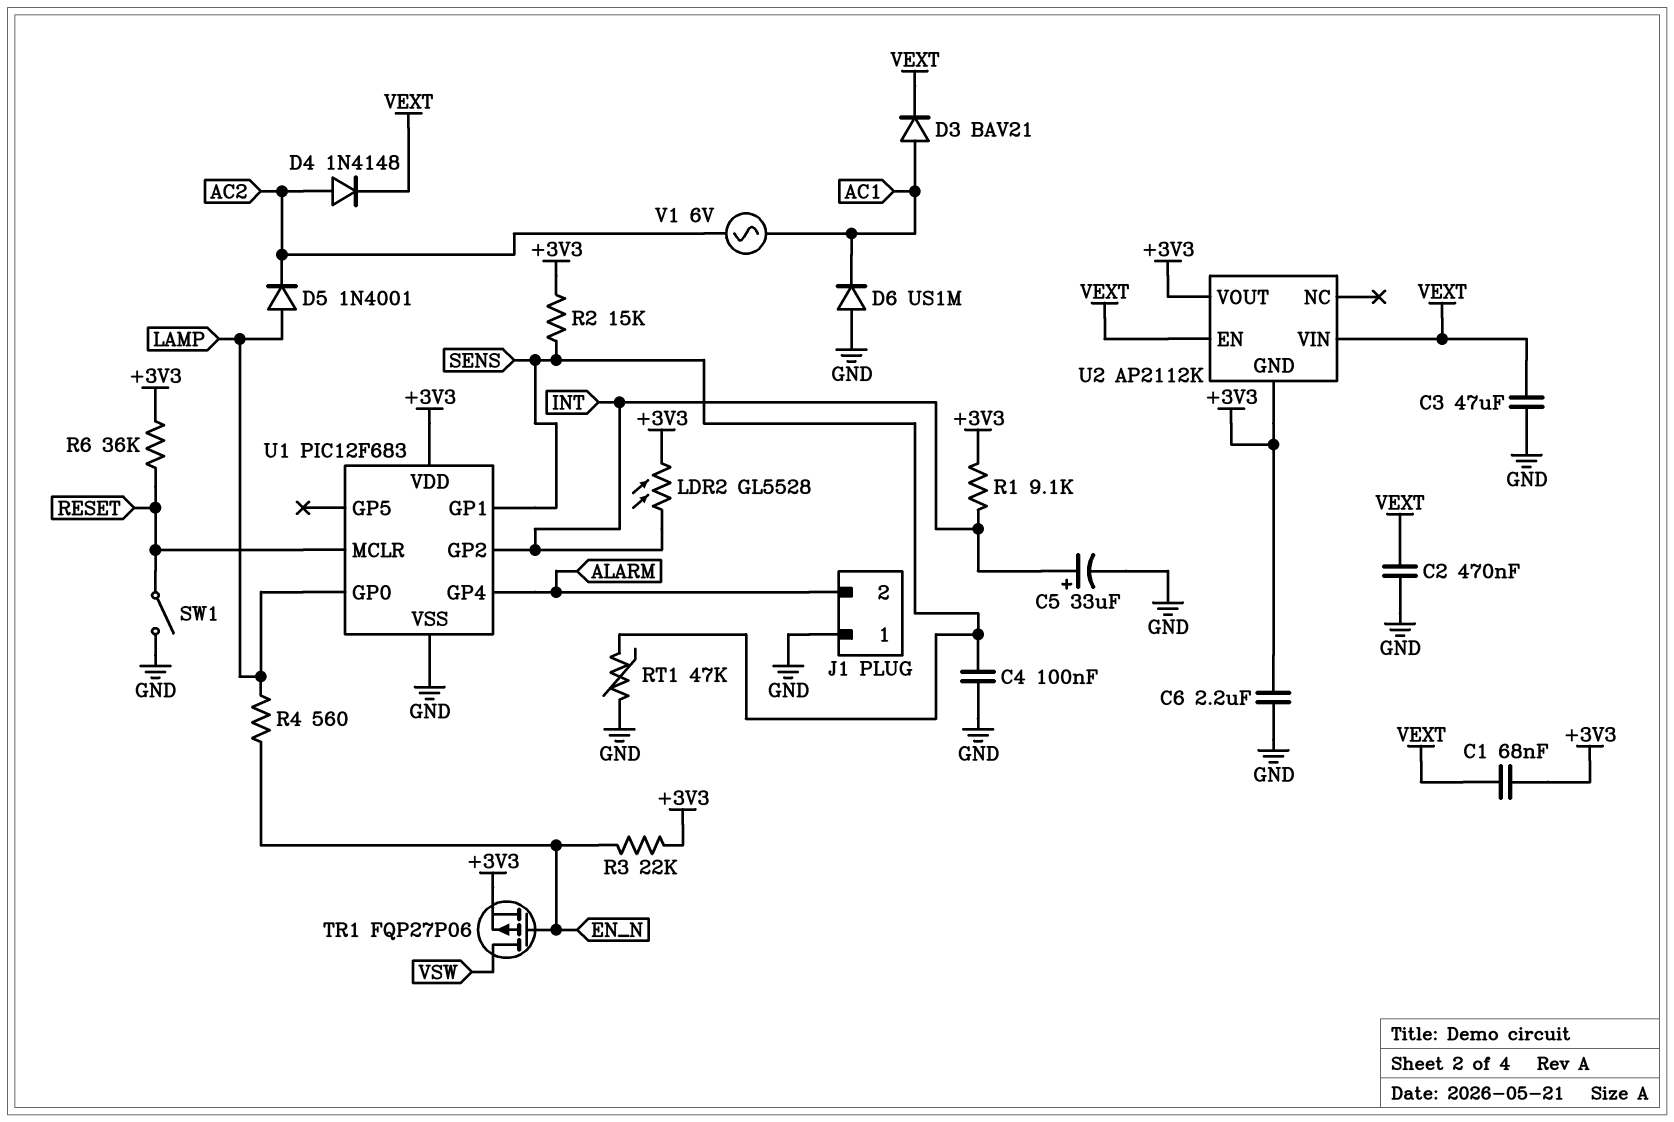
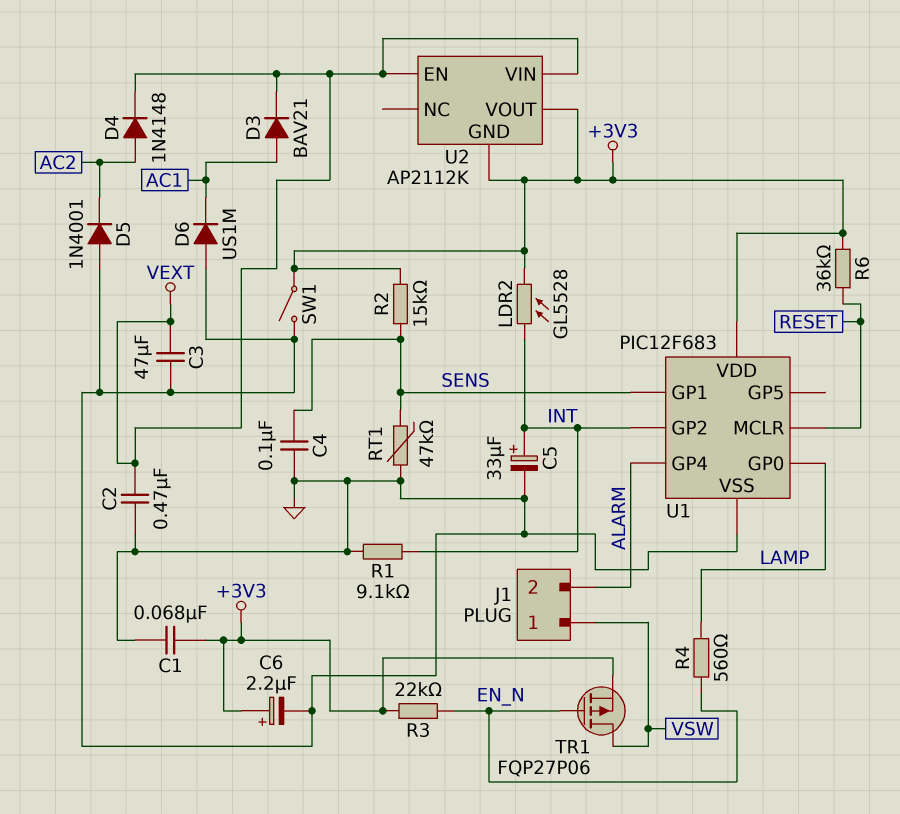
C1: 68nF (+3V3, VEXT) -> 68nF (+3V3, GND)
C6: 2.2uF (+3V3, GND) -> 2.2uF (plus +3V3, minus GND)
D5: diode 1N4001 (A LAMP, K AC2) -> diode 1N4001 (A GND, K AC2)
J1 pin 1: GND -> VSW
R1: 9.1k (+3V3, INT) -> 9.1k (GND, INT)
SW1: switch (GND, RESET) -> switch (+3V3, GND)
V1: AC 6V (AC1, AC2) -> none

